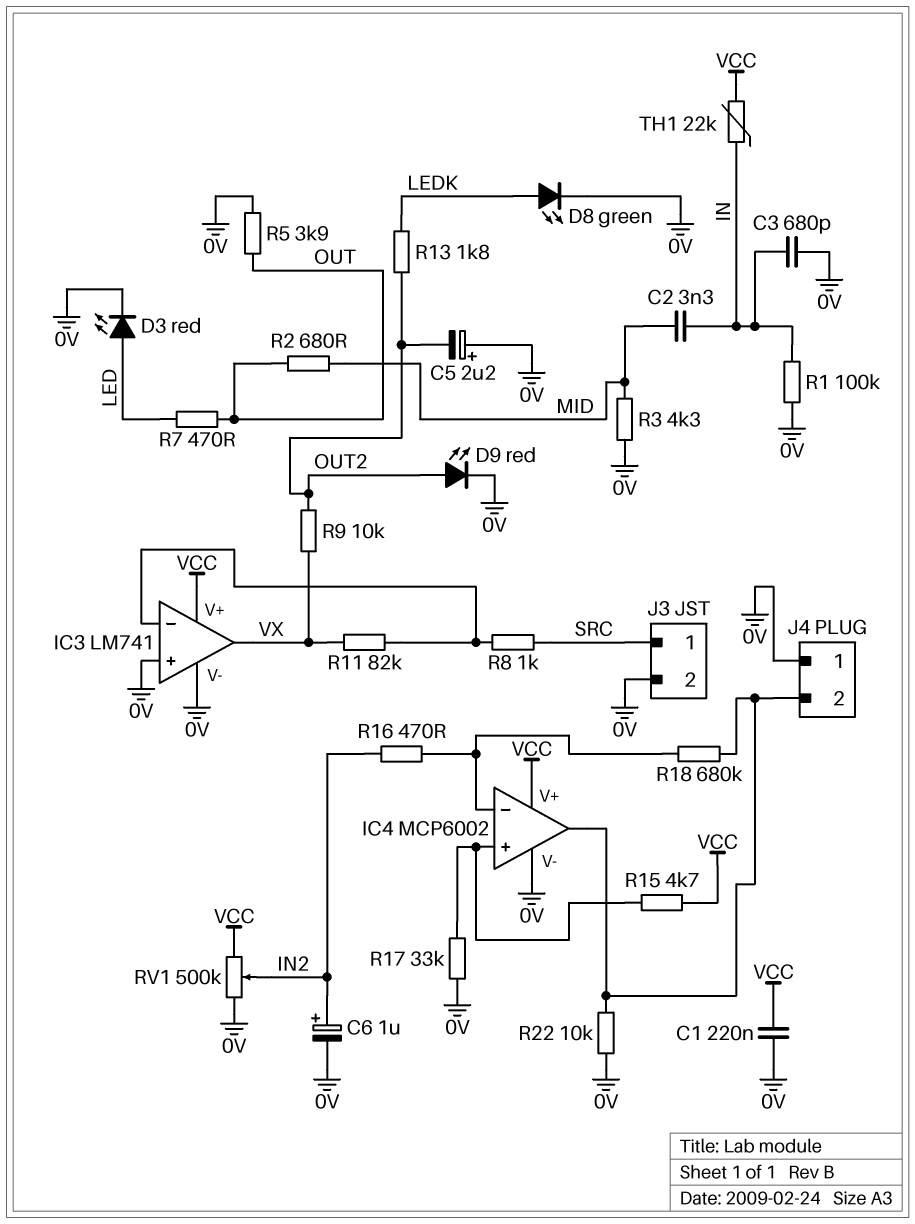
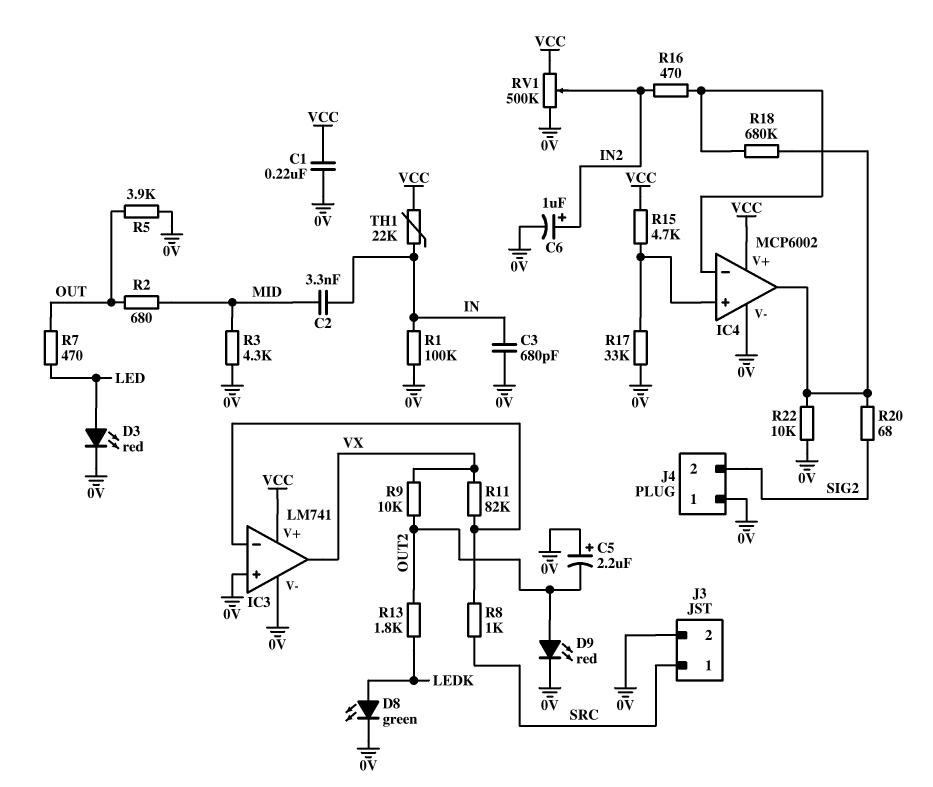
J4 pin 2: IC4/out -> SIG2
R20: none -> 68 (IC4/out, SIG2)

